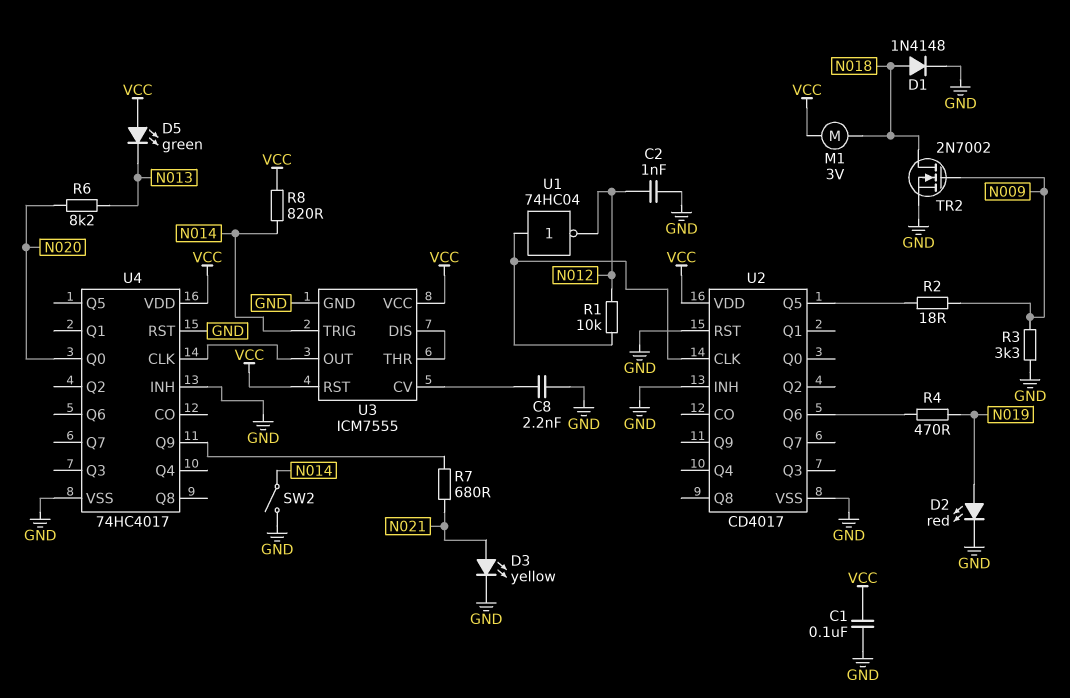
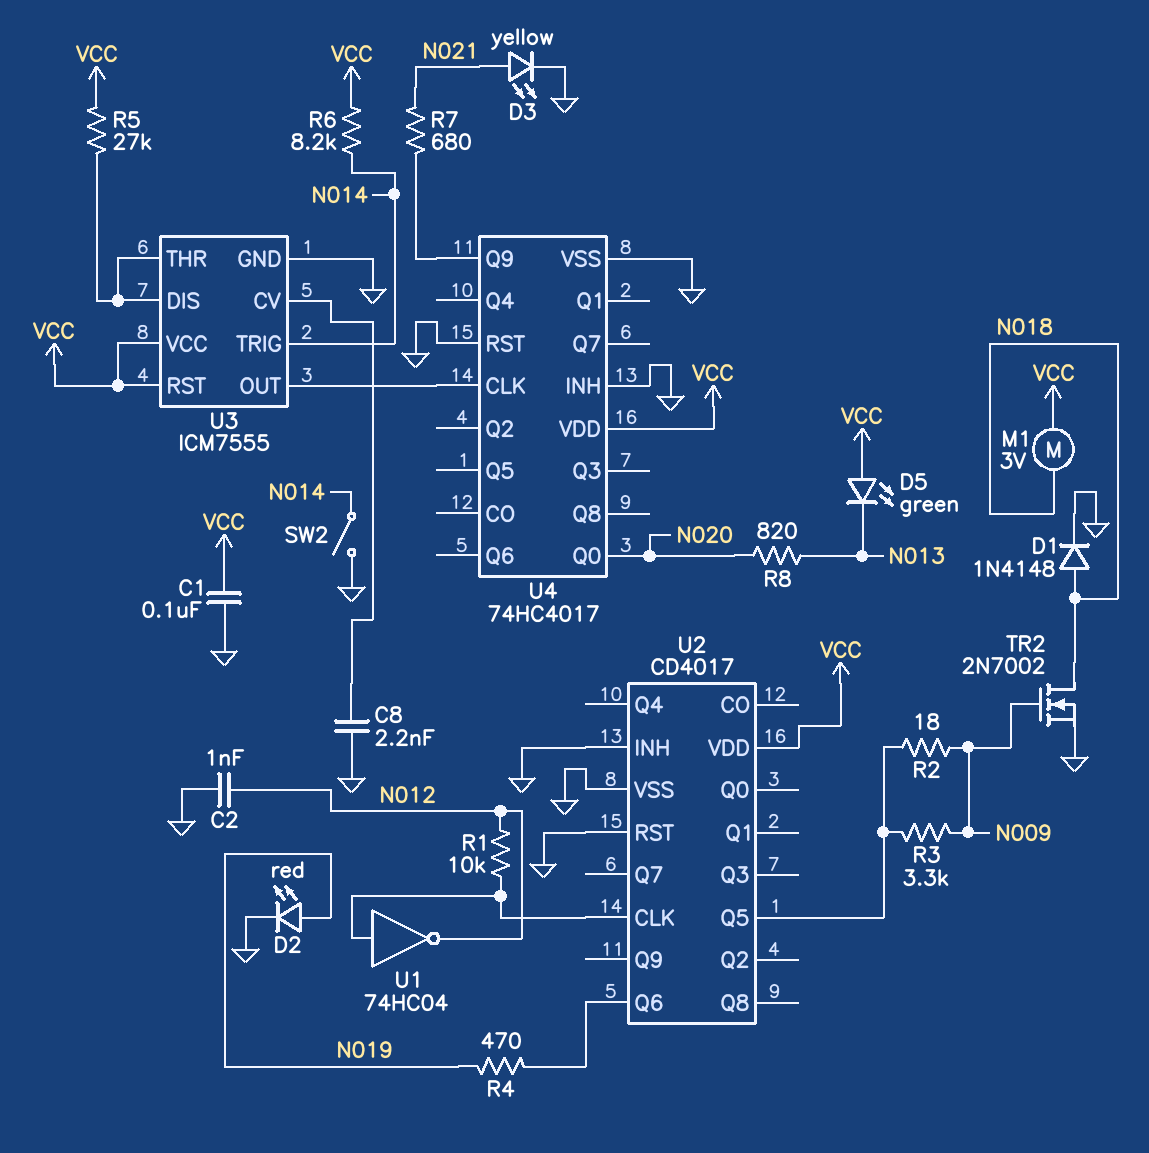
R3: 3.3k (GND, N009) -> 3.3k (N009, U2/Q5)
R5: none -> 27k (U3/DIS, VCC)
R6: 8.2k (N013, N020) -> 8.2k (N014, VCC)
R8: 820 (N014, VCC) -> 820 (N013, N020)

